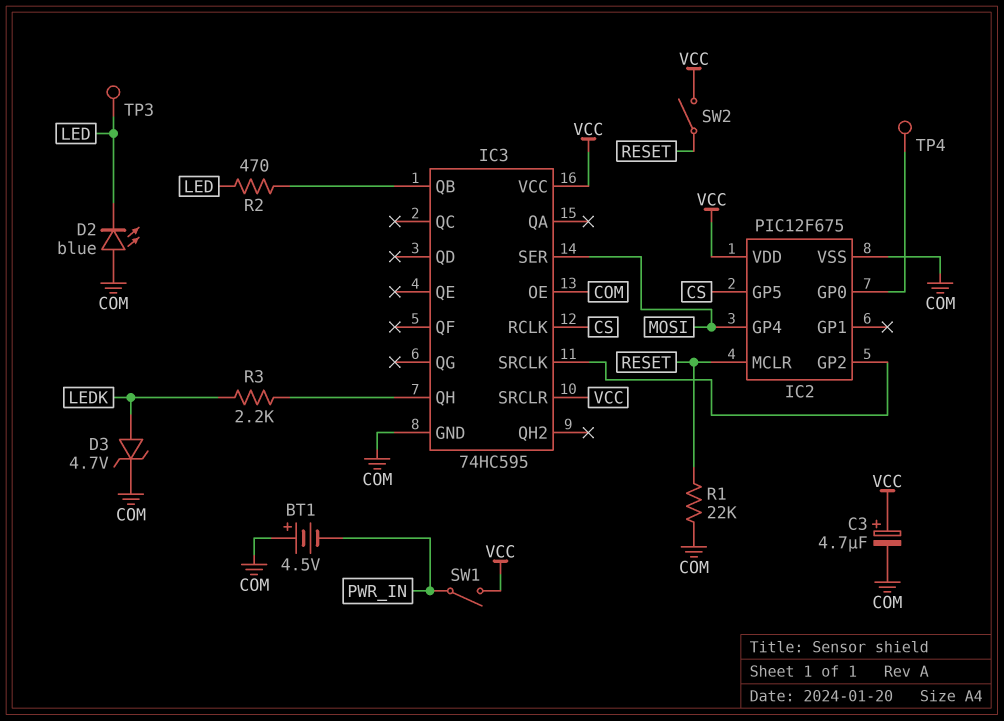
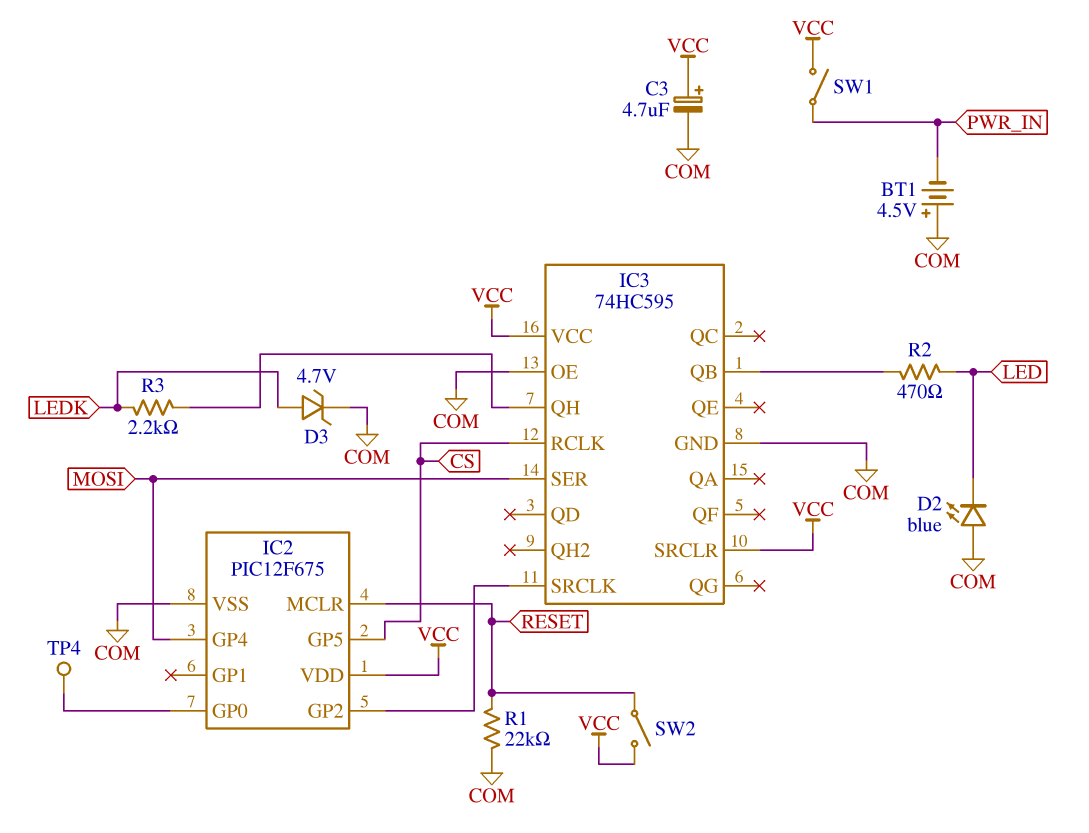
TP3: test point (LED) -> none

